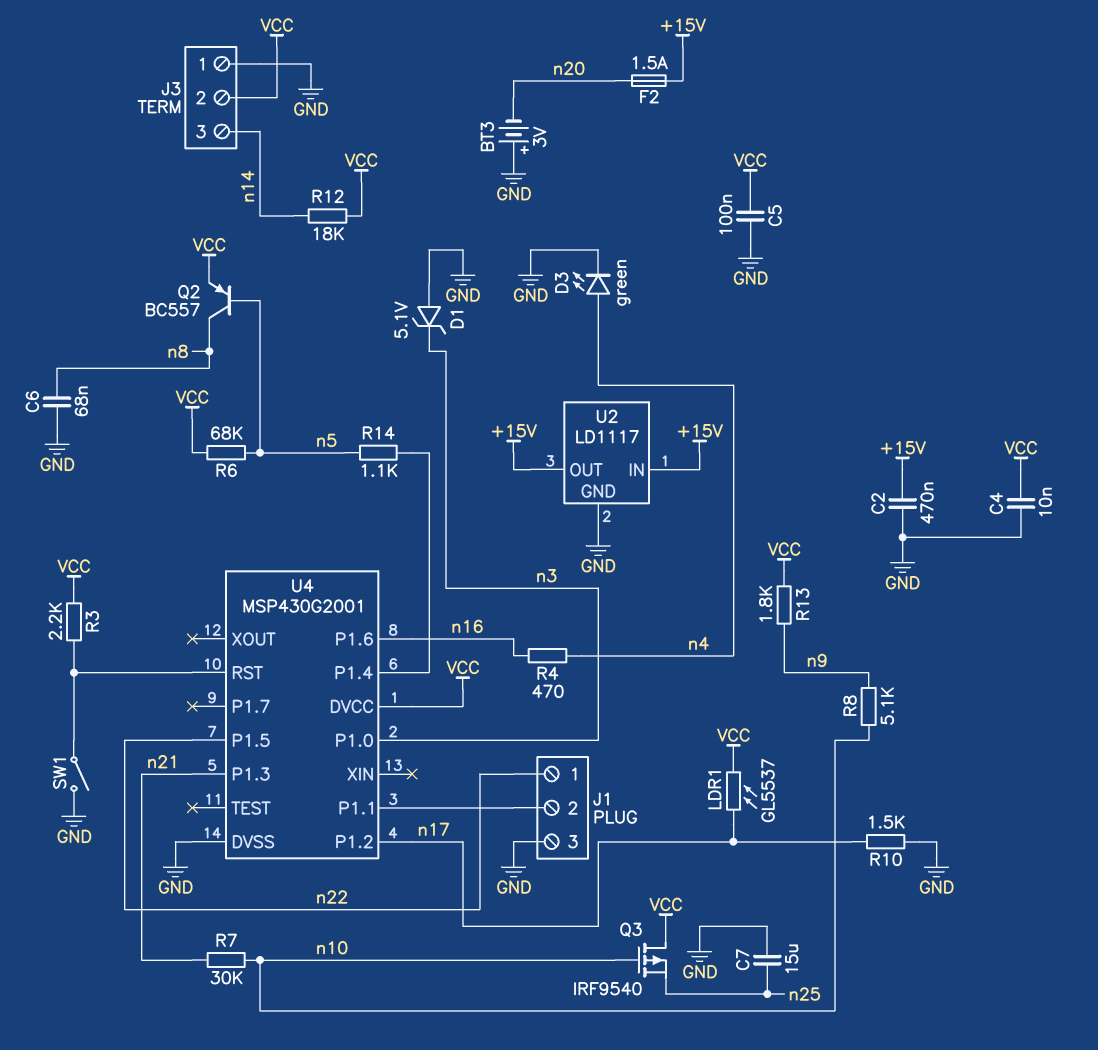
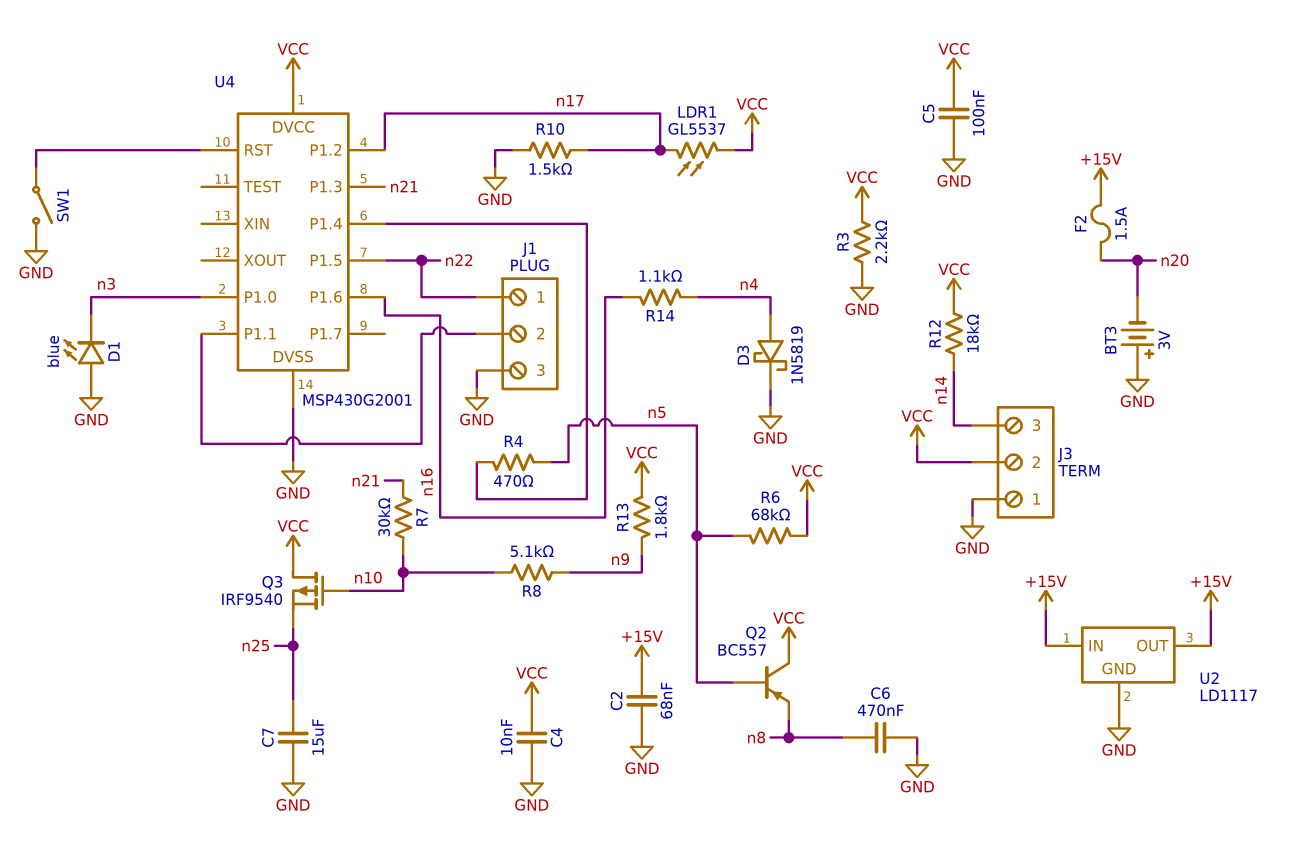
C2: 470nF (+15V, GND) -> 68nF (+15V, GND)
C6: 68nF (GND, n8) -> 470nF (GND, n8)
D1: zener 5.1V (A GND, K n3) -> LED blue (A GND, K n3)
D3: LED green (A n4, K GND) -> schottky 1N5819 (A n4, K GND)
Q2: PNP BC557 (B n5, C n8, E VCC) -> PNP BC557 (B n5, C VCC, E n8)
R3: 2.2k (U4/RST, VCC) -> 2.2k (GND, VCC)
R4: 470 (n4, n16) -> 470 (U4/P1.4, n5)
R14: 1.1k (U4/P1.4, n5) -> 1.1k (n4, n16)

